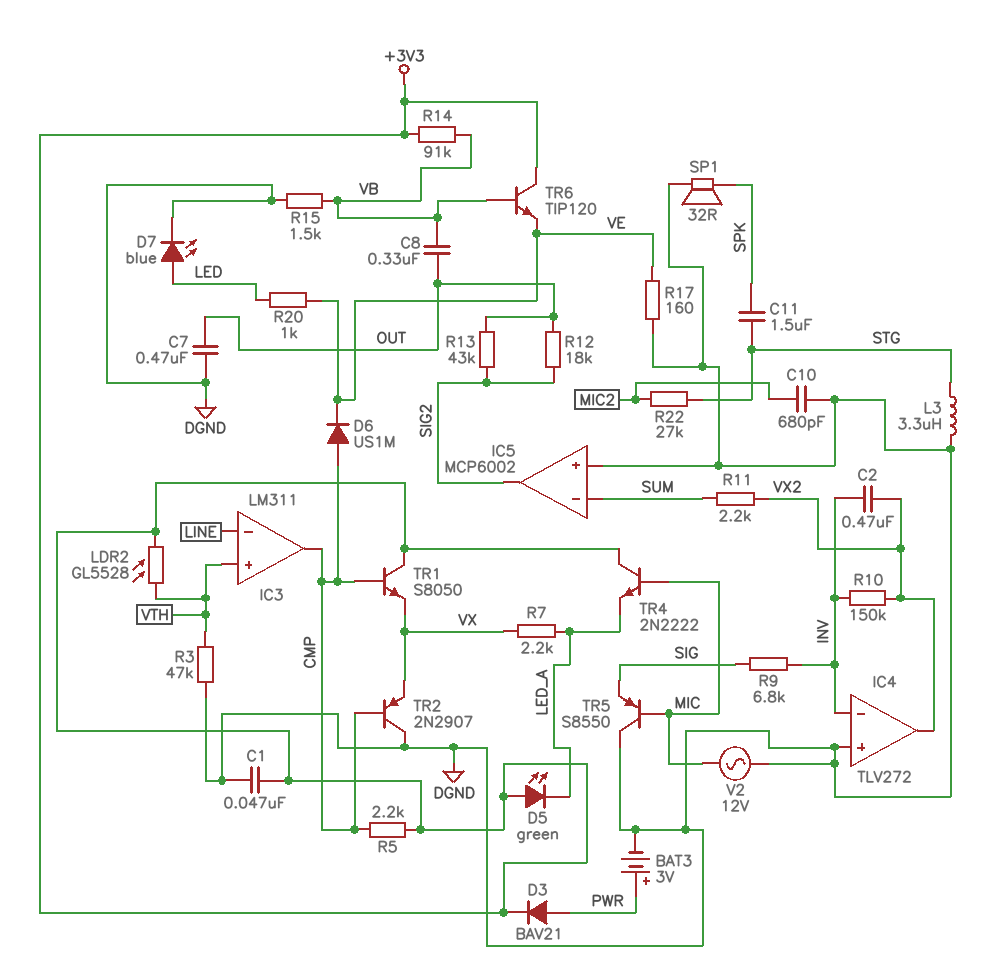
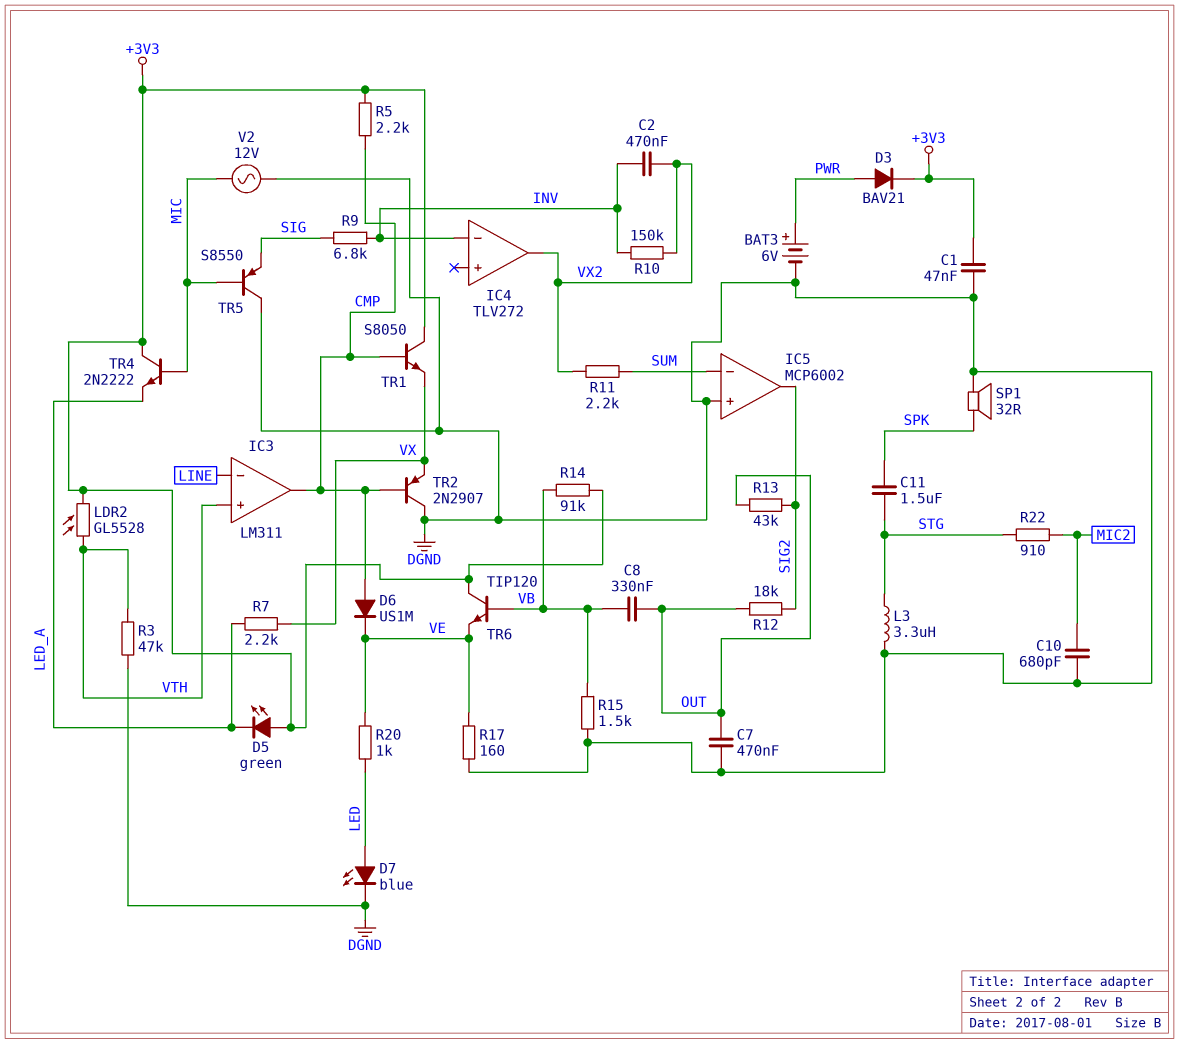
BAT3: 3V (plus PWR, minus DGND) -> 6V (plus PWR, minus DGND)
IC4 pin in+: DGND -> none
R22: 27k (MIC2, STG) -> 910 (MIC2, STG)

